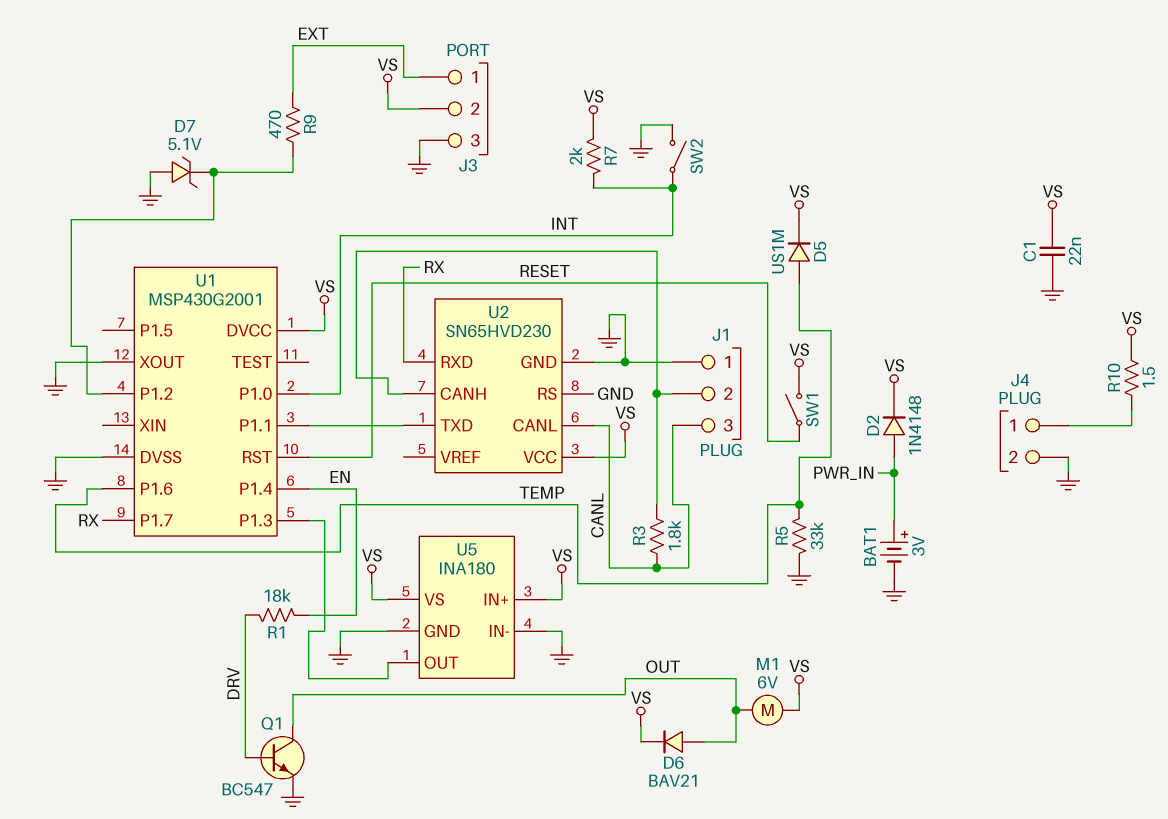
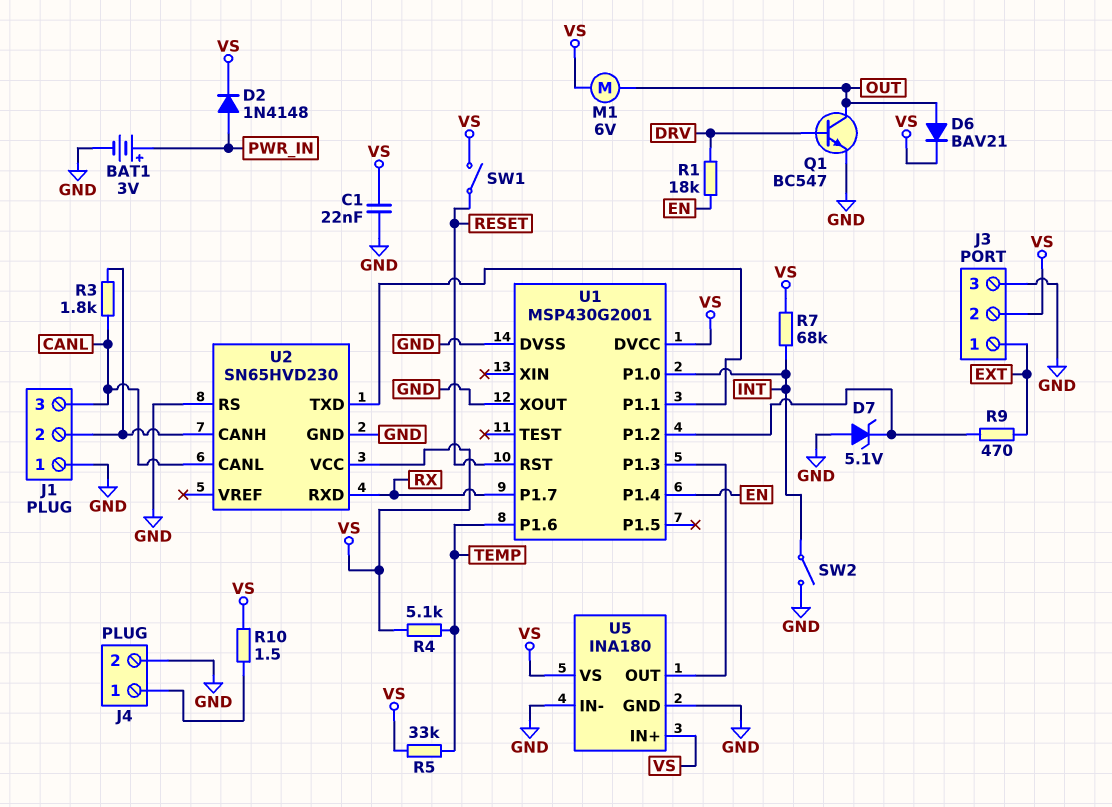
D5: diode US1M (A TEMP, K VS) -> none
R4: none -> 5.1k (TEMP, VS)
R5: 33k (GND, TEMP) -> 33k (TEMP, VS)
R7: 2k (INT, VS) -> 68k (INT, VS)

